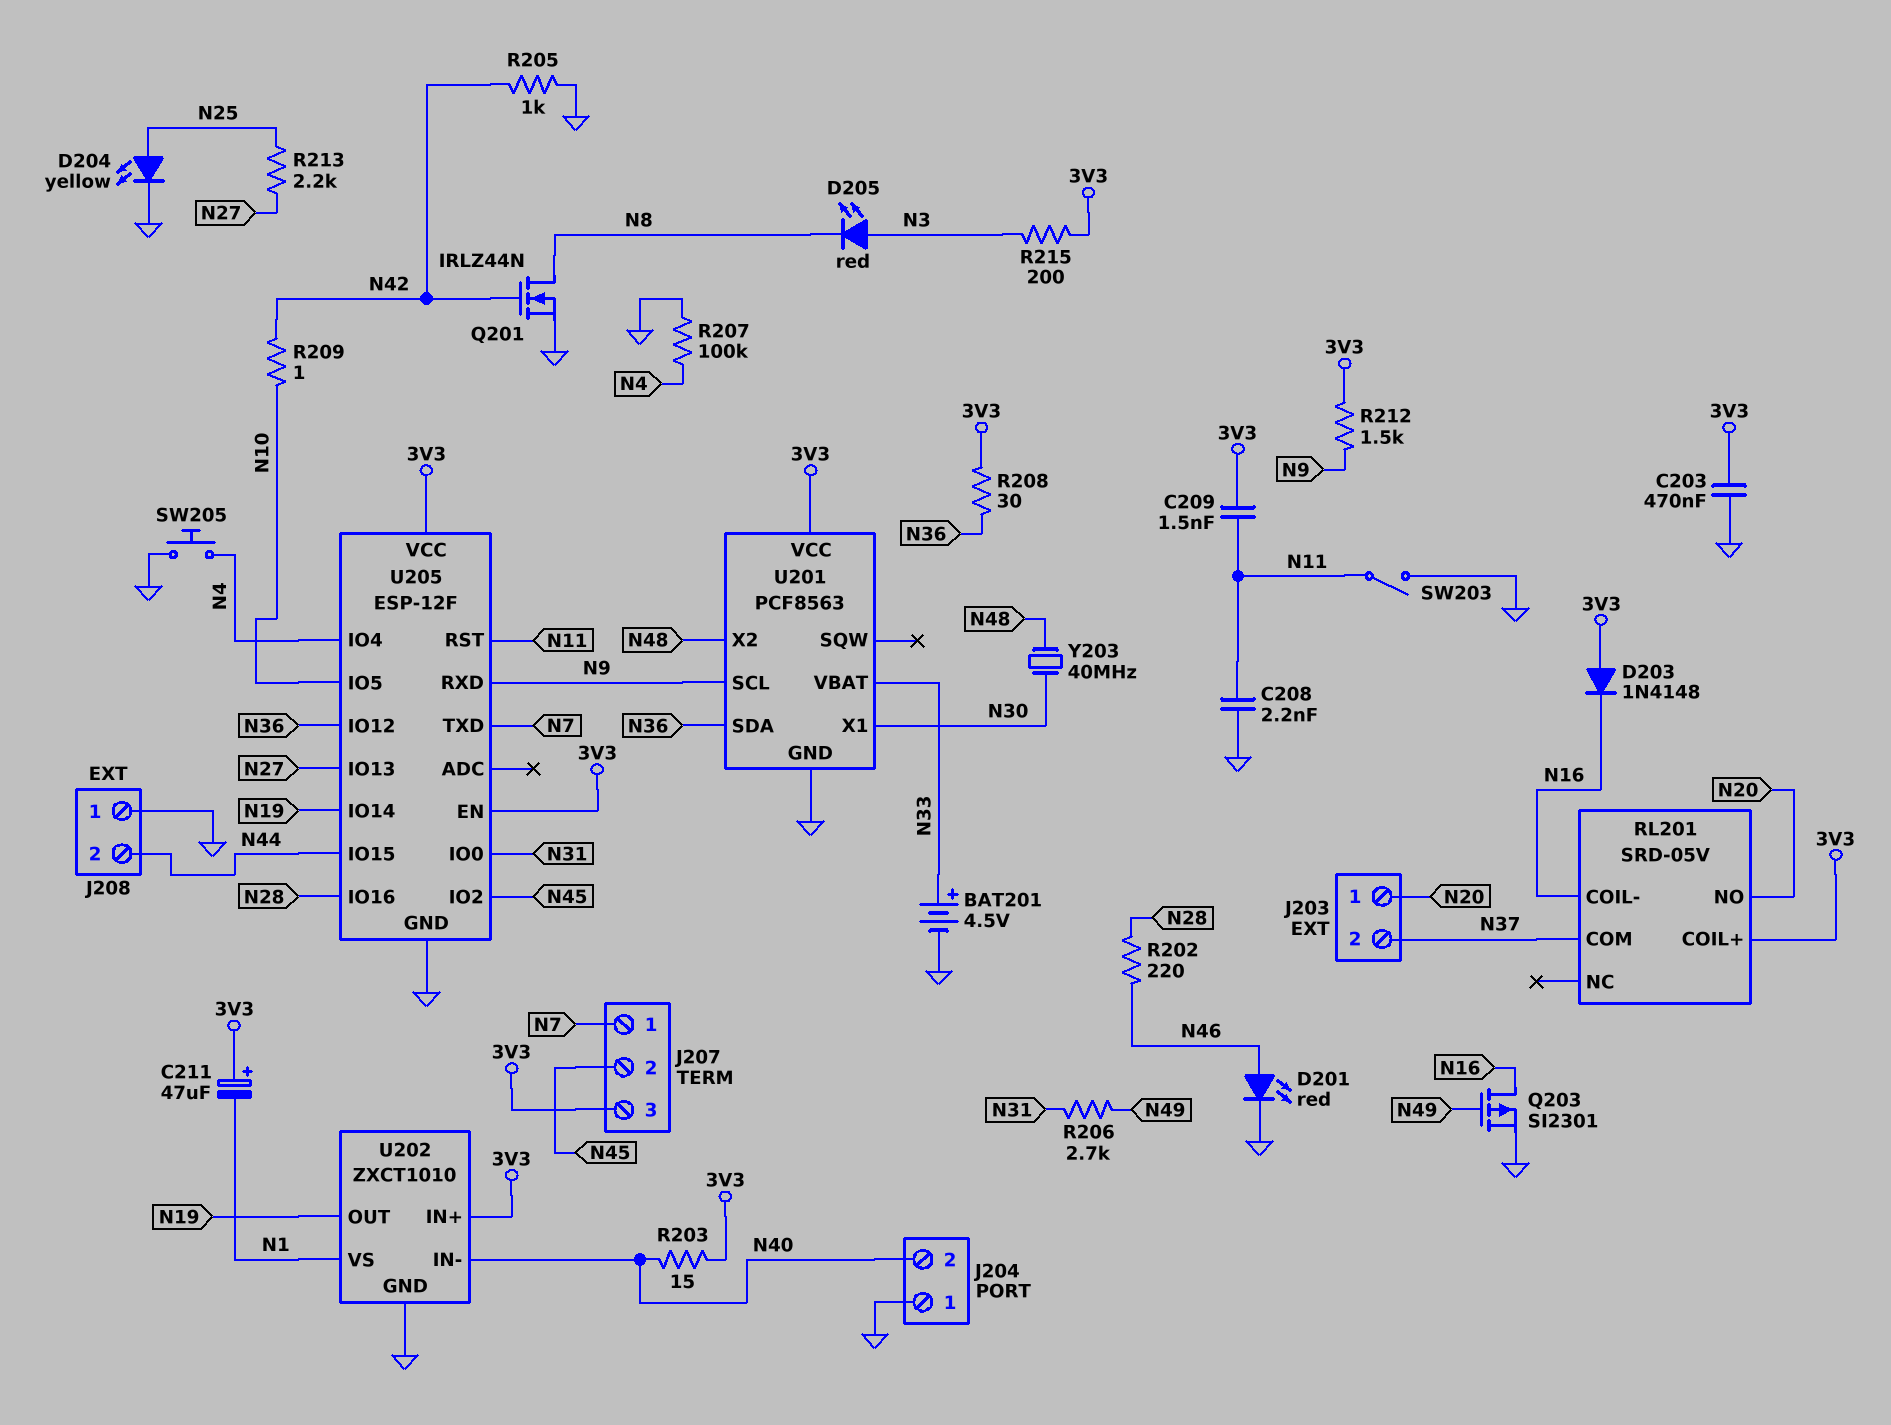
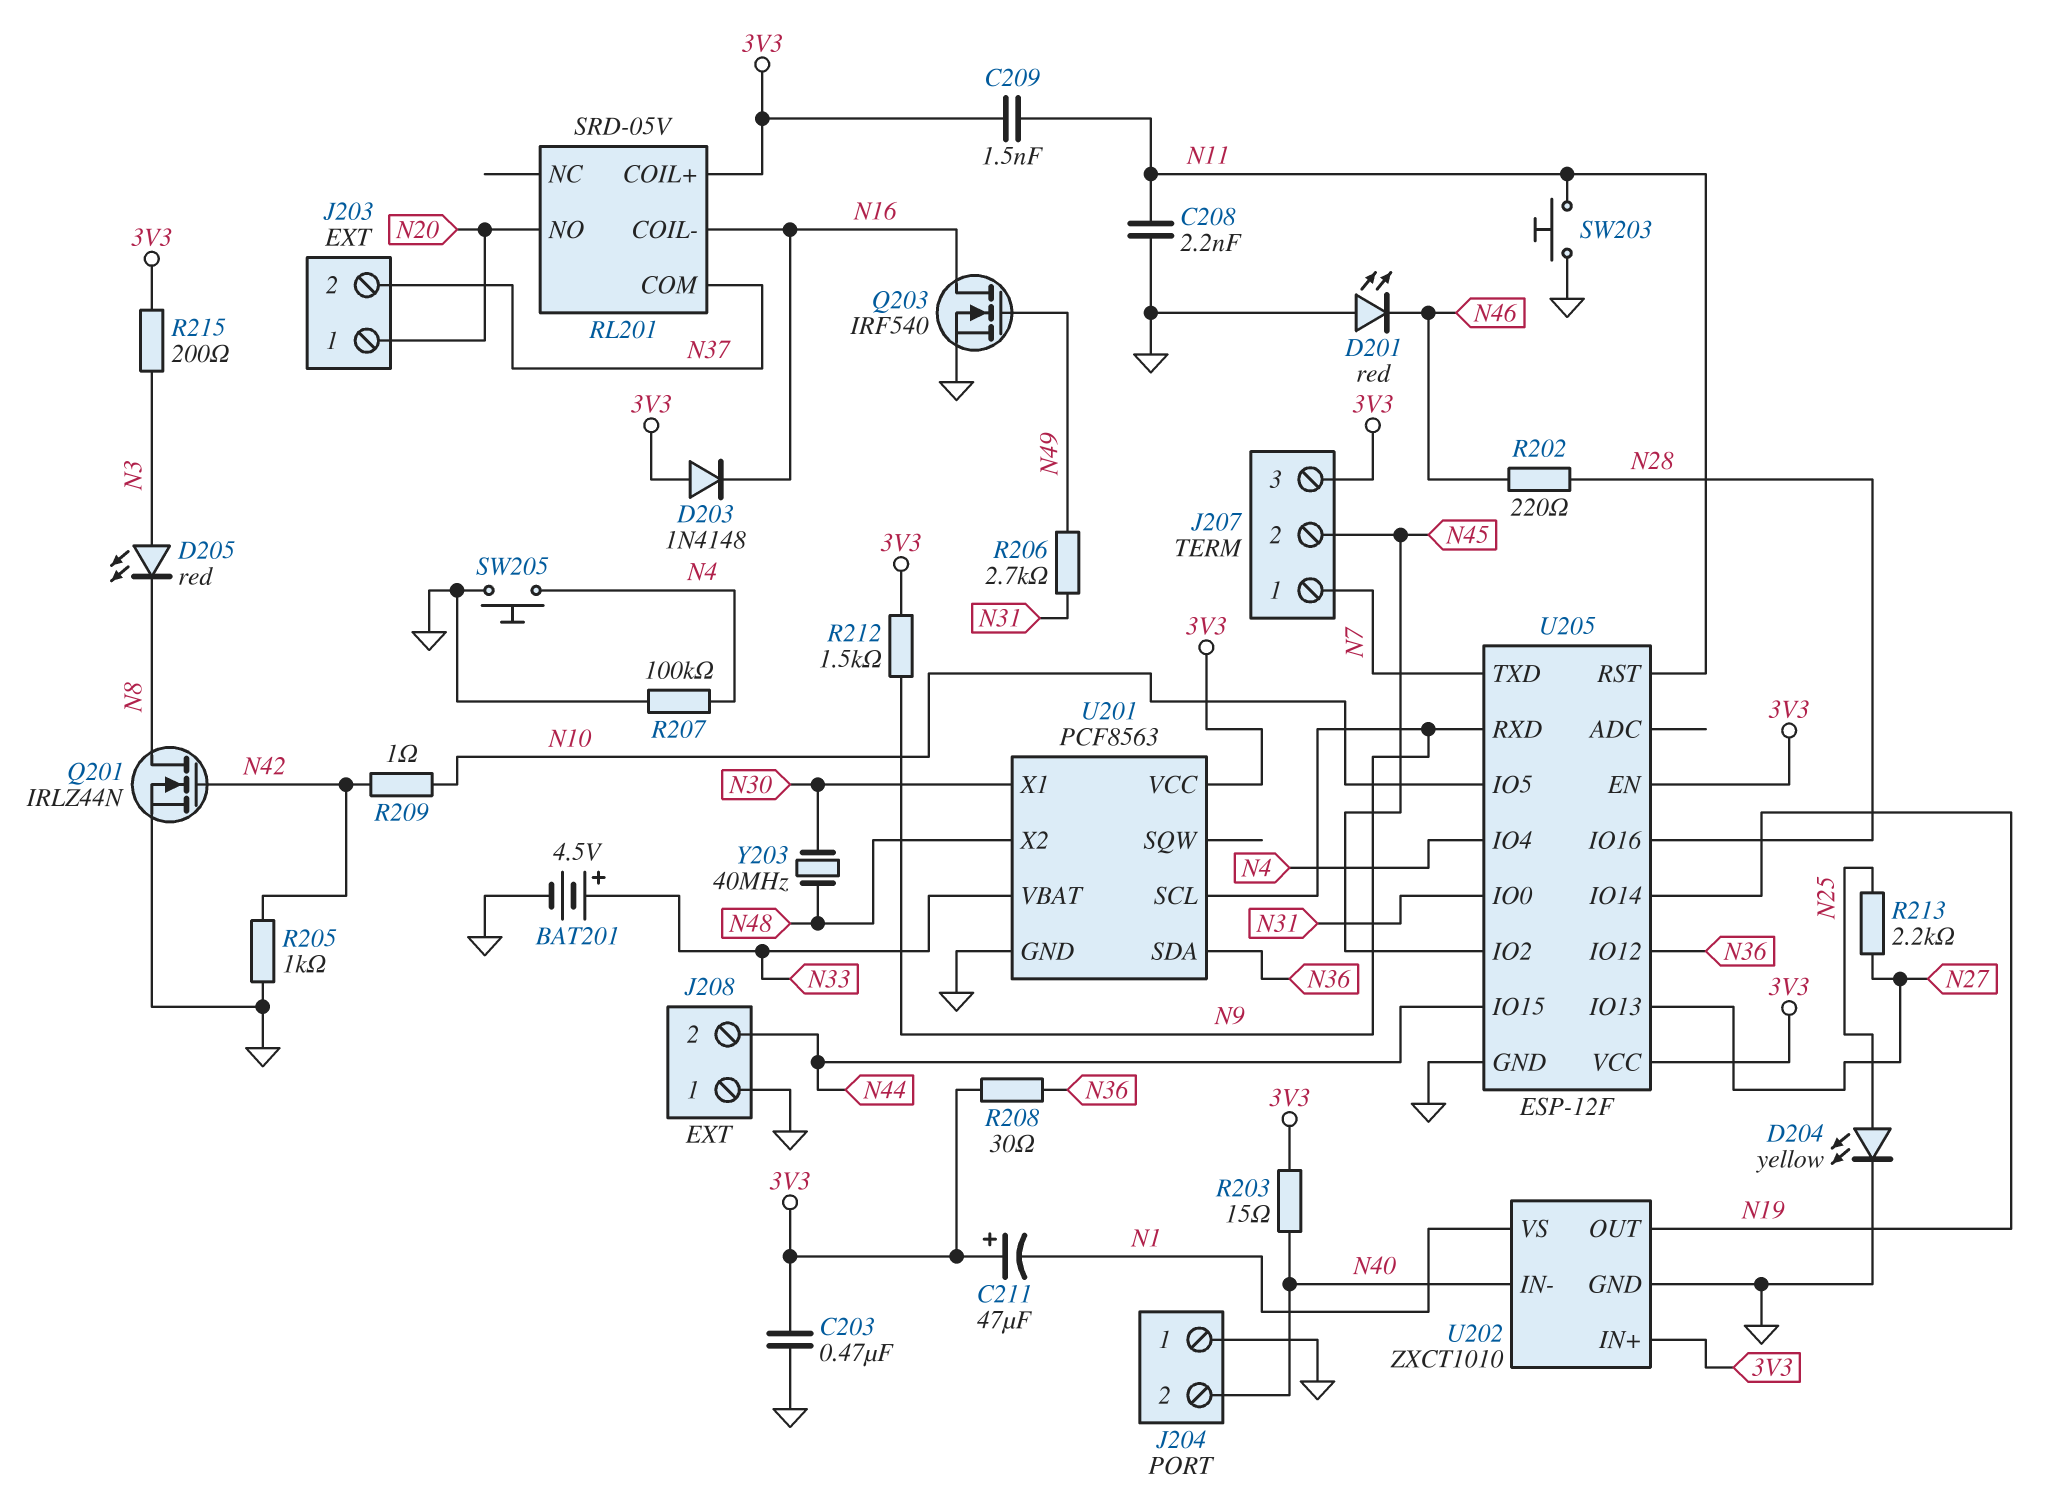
D201: LED red (A N46, K GND) -> LED red (A GND, K N46)
Q203: PMOS SI2301 (G N49, D N16, S GND) -> NMOS IRF540 (G N49, D N16, S GND)
SW203: switch (GND, N11) -> button (GND, N11)

